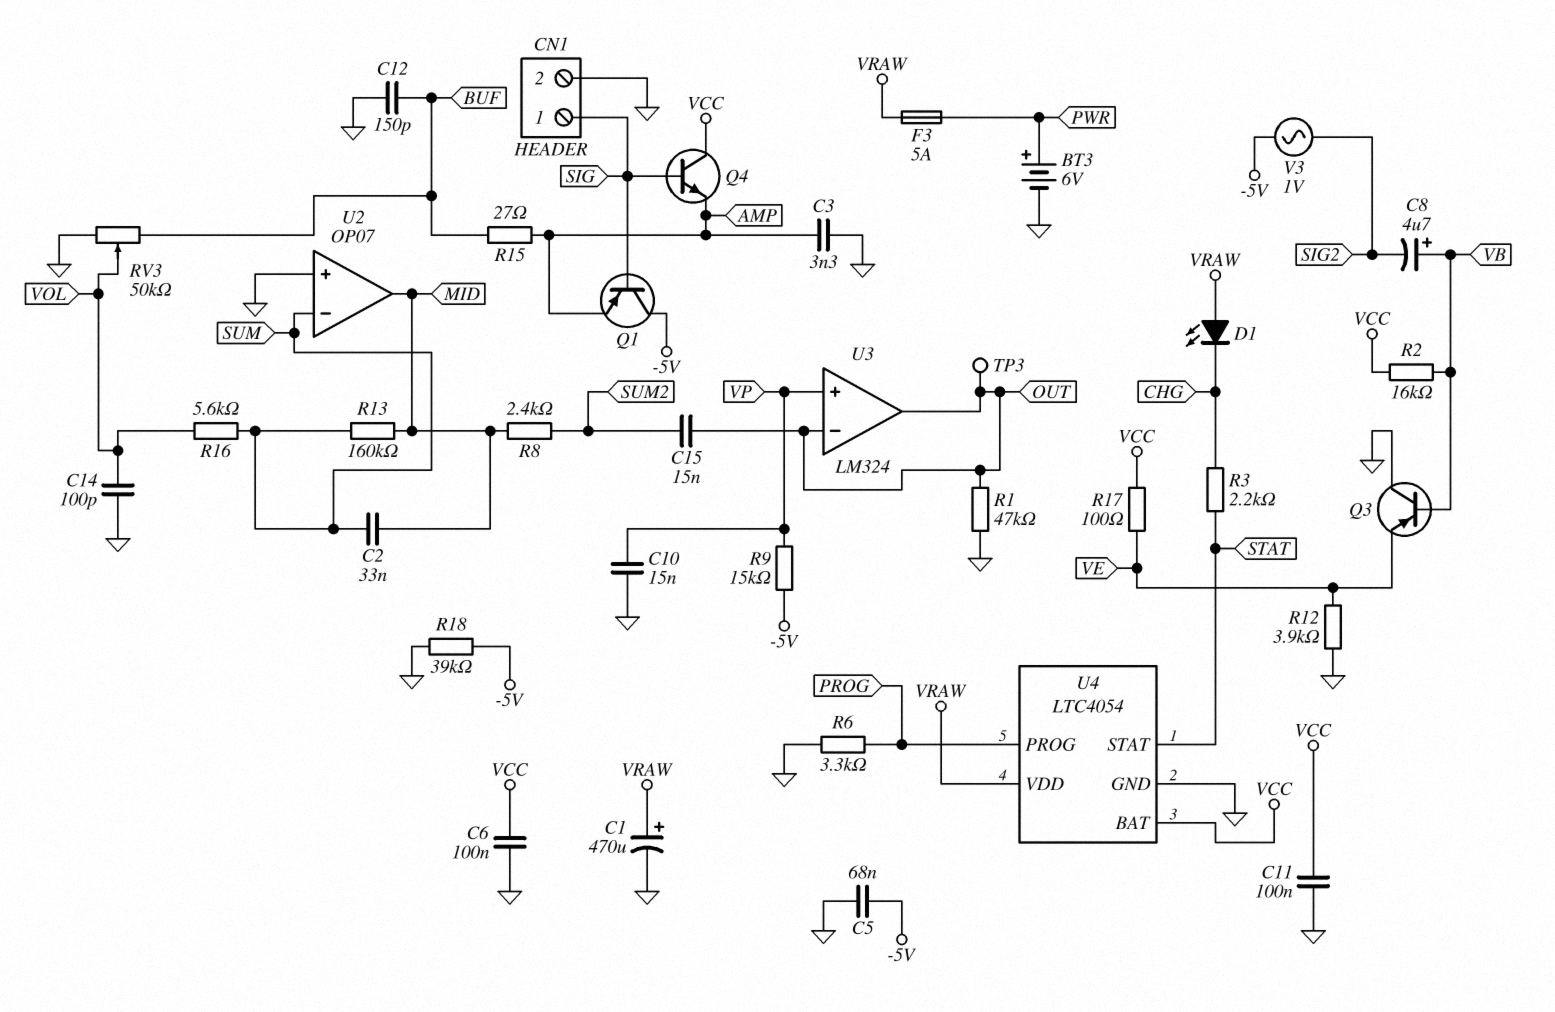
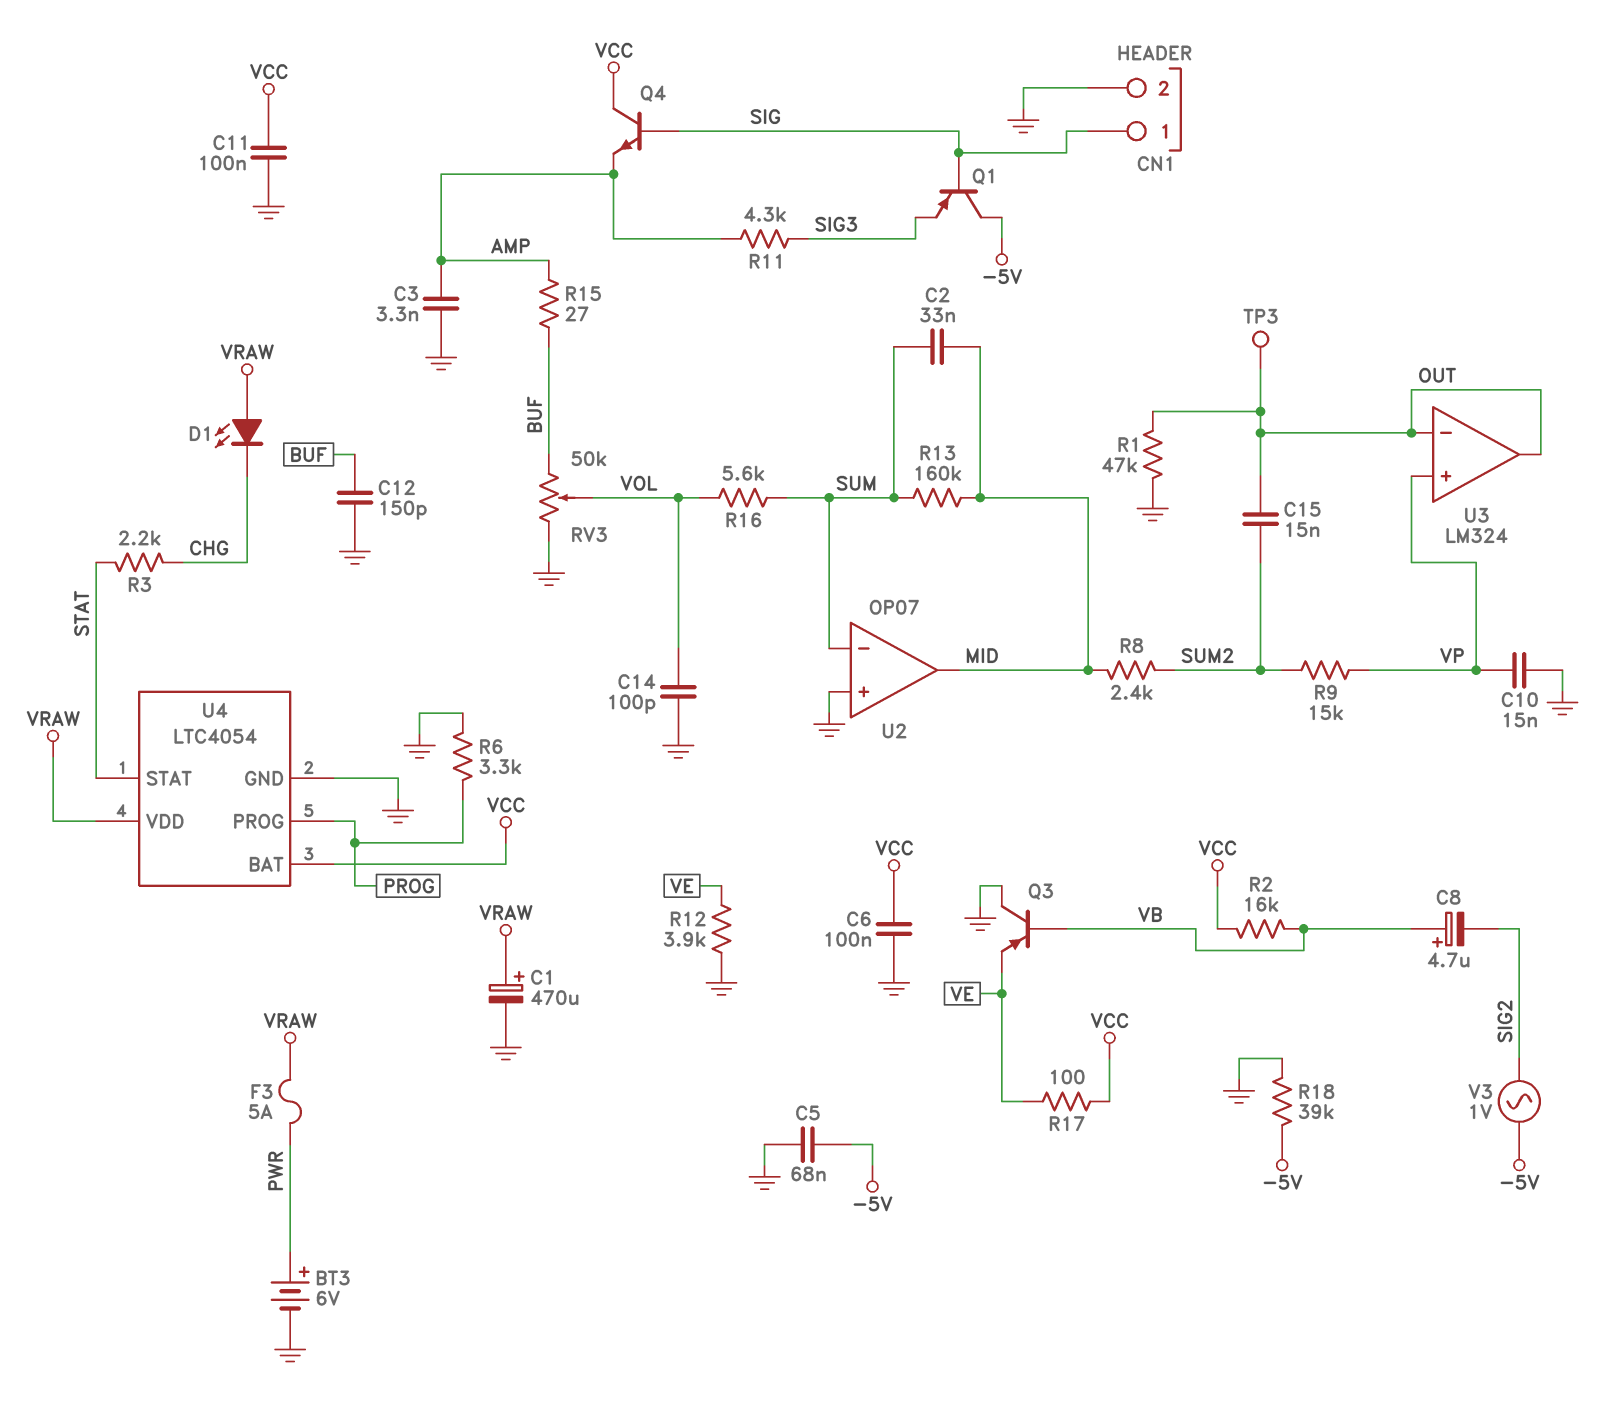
Q1: PNP (B SIG, C -5V, E AMP) -> PNP (B SIG, C -5V, E SIG3)
R9: 15k (-5V, VP) -> 15k (SUM2, VP)
R11: none -> 4.3k (AMP, SIG3)

